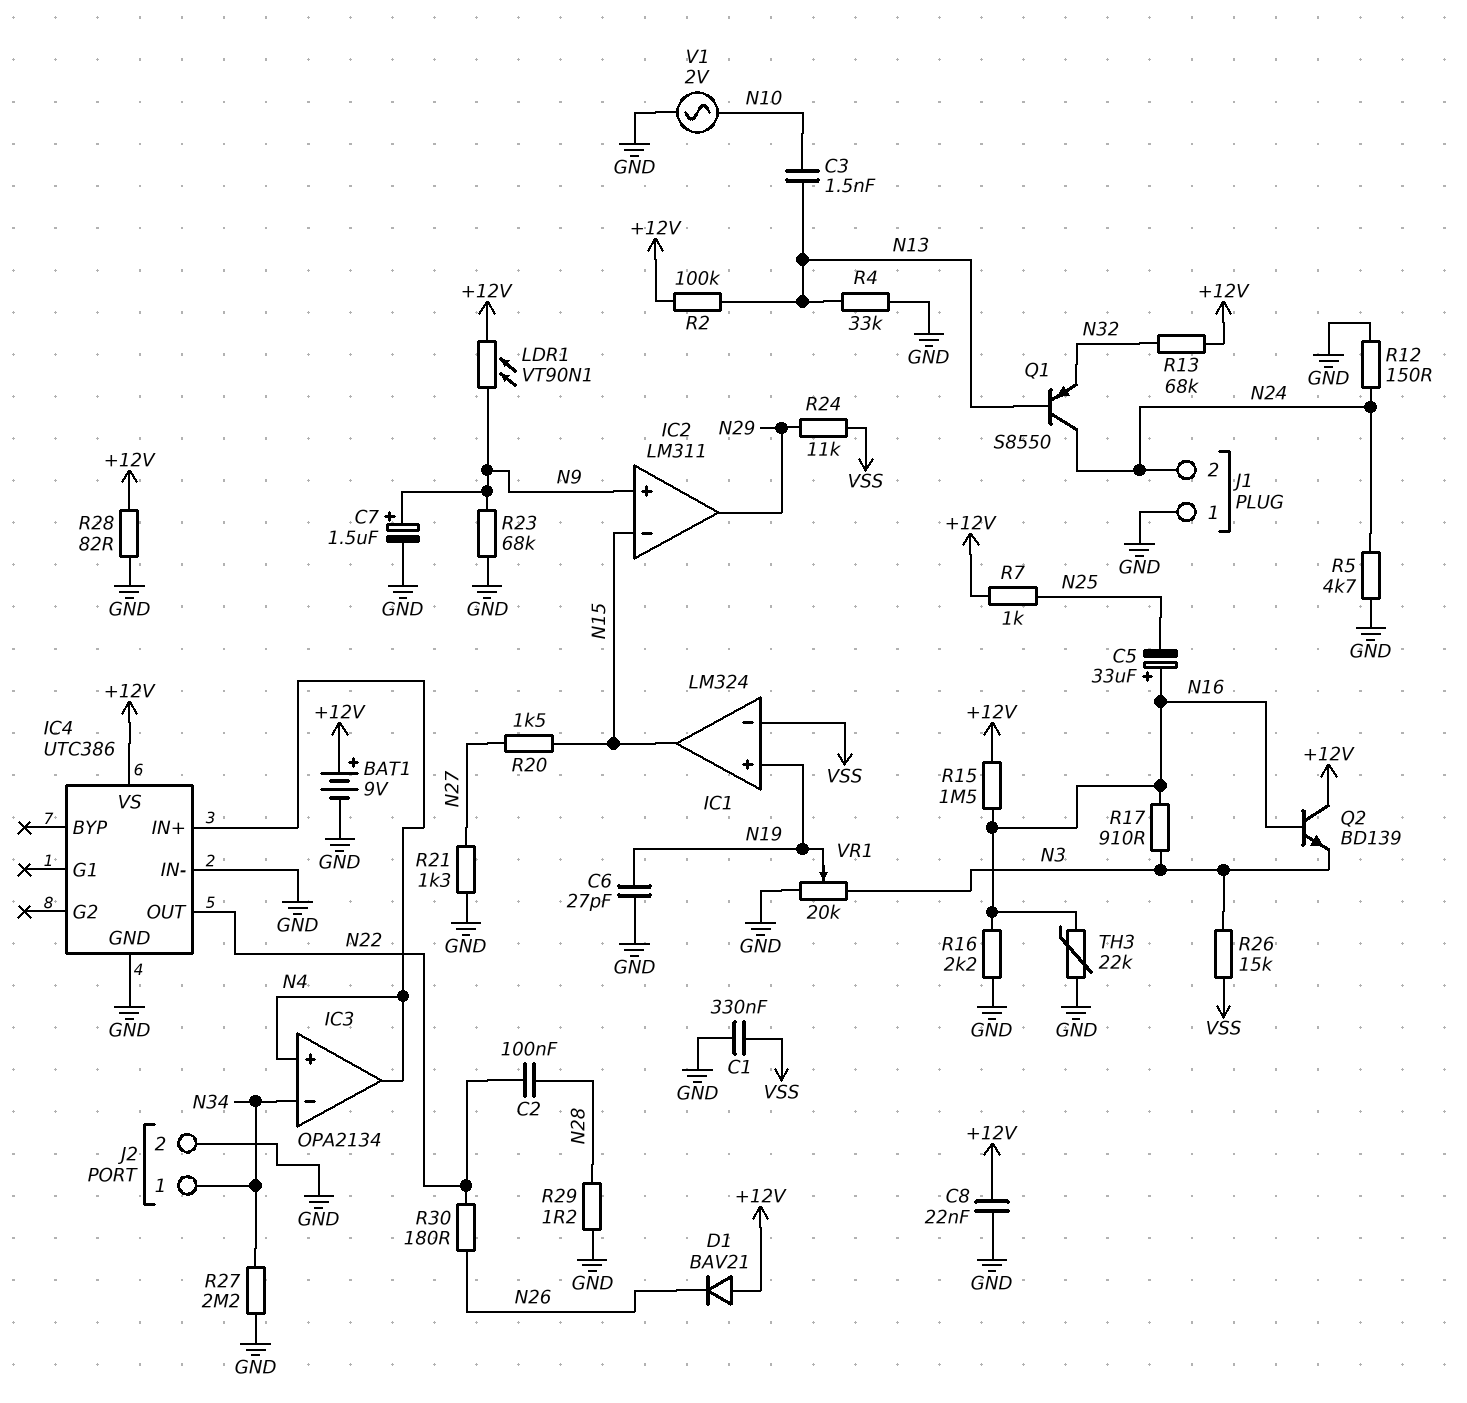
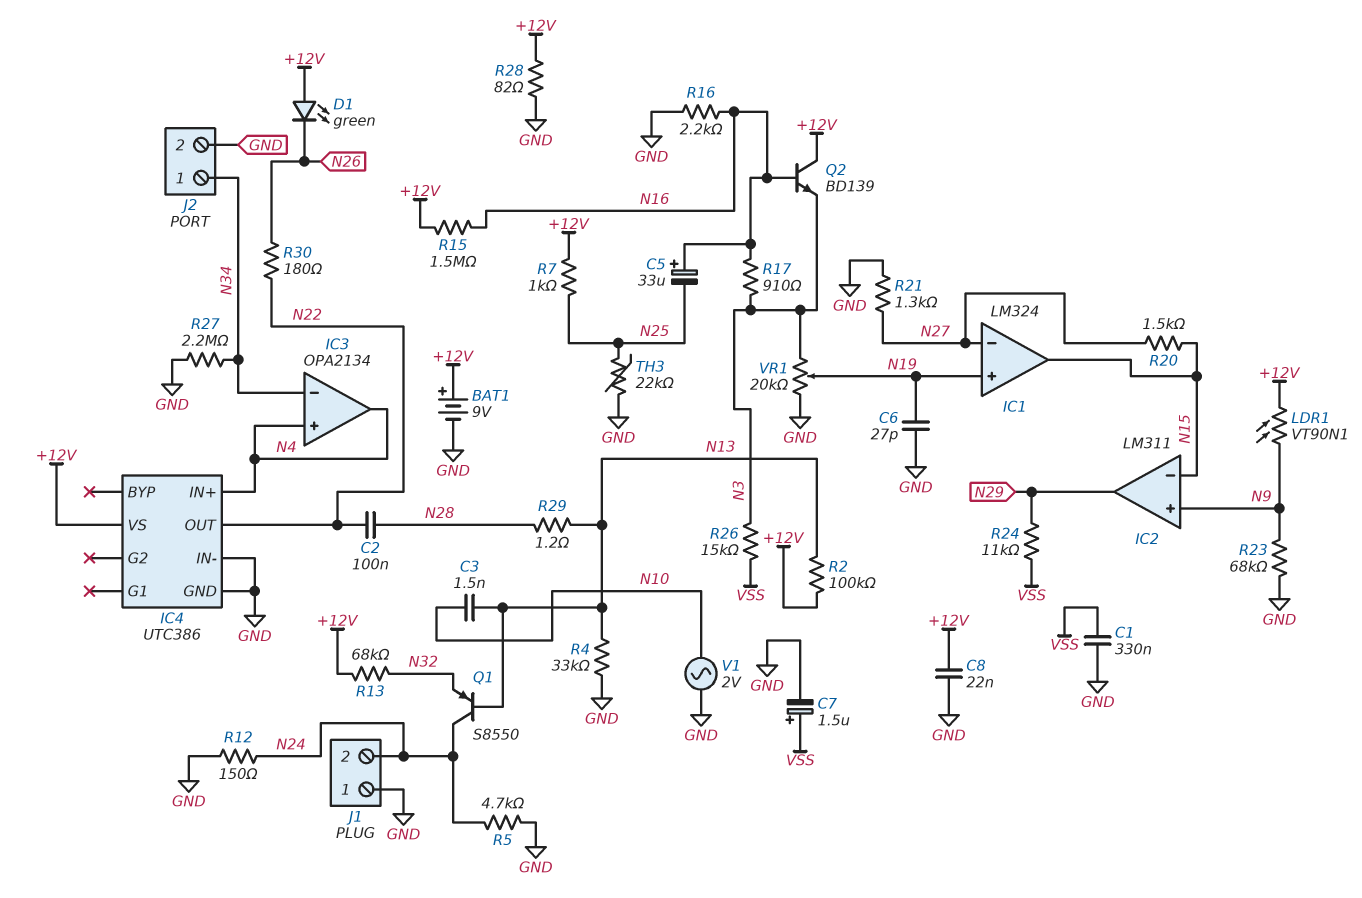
C7: 1.5uF (plus N9, minus GND) -> 1.5uF (plus VSS, minus GND)
D1: diode BAV21 (A +12V, K N26) -> LED green (A +12V, K N26)
IC1 pin in-: VSS -> N27
R29: 1.2 (GND, N28) -> 1.2 (N13, N28)
TH3: 22k (GND, N16) -> 22k (GND, N25)

